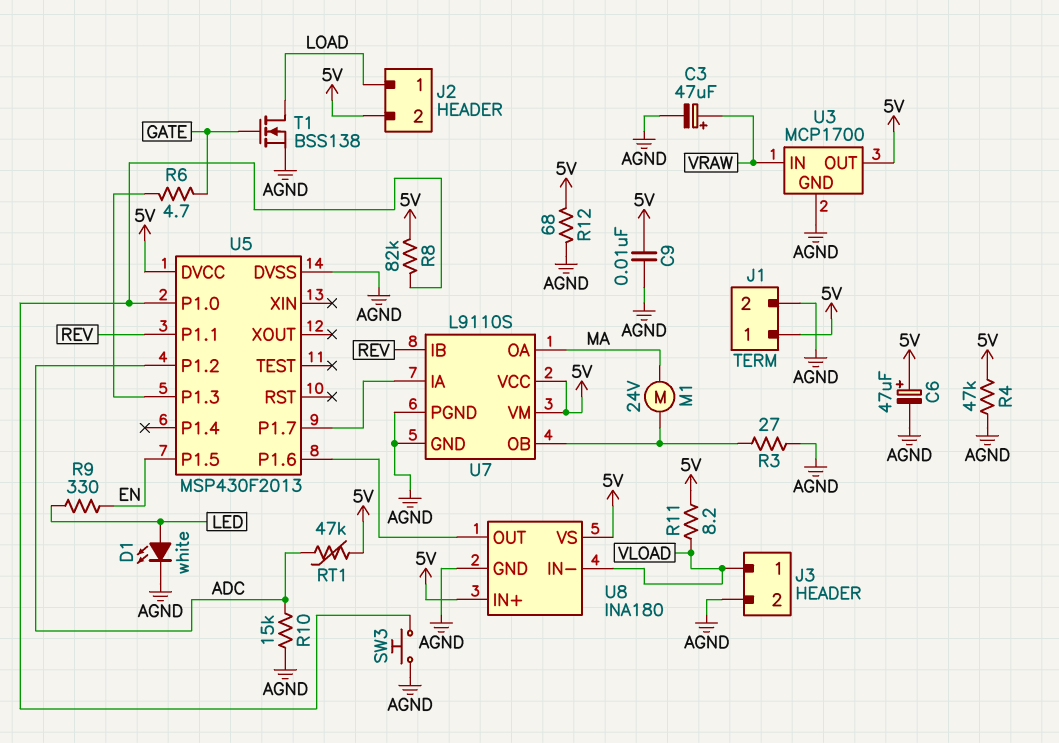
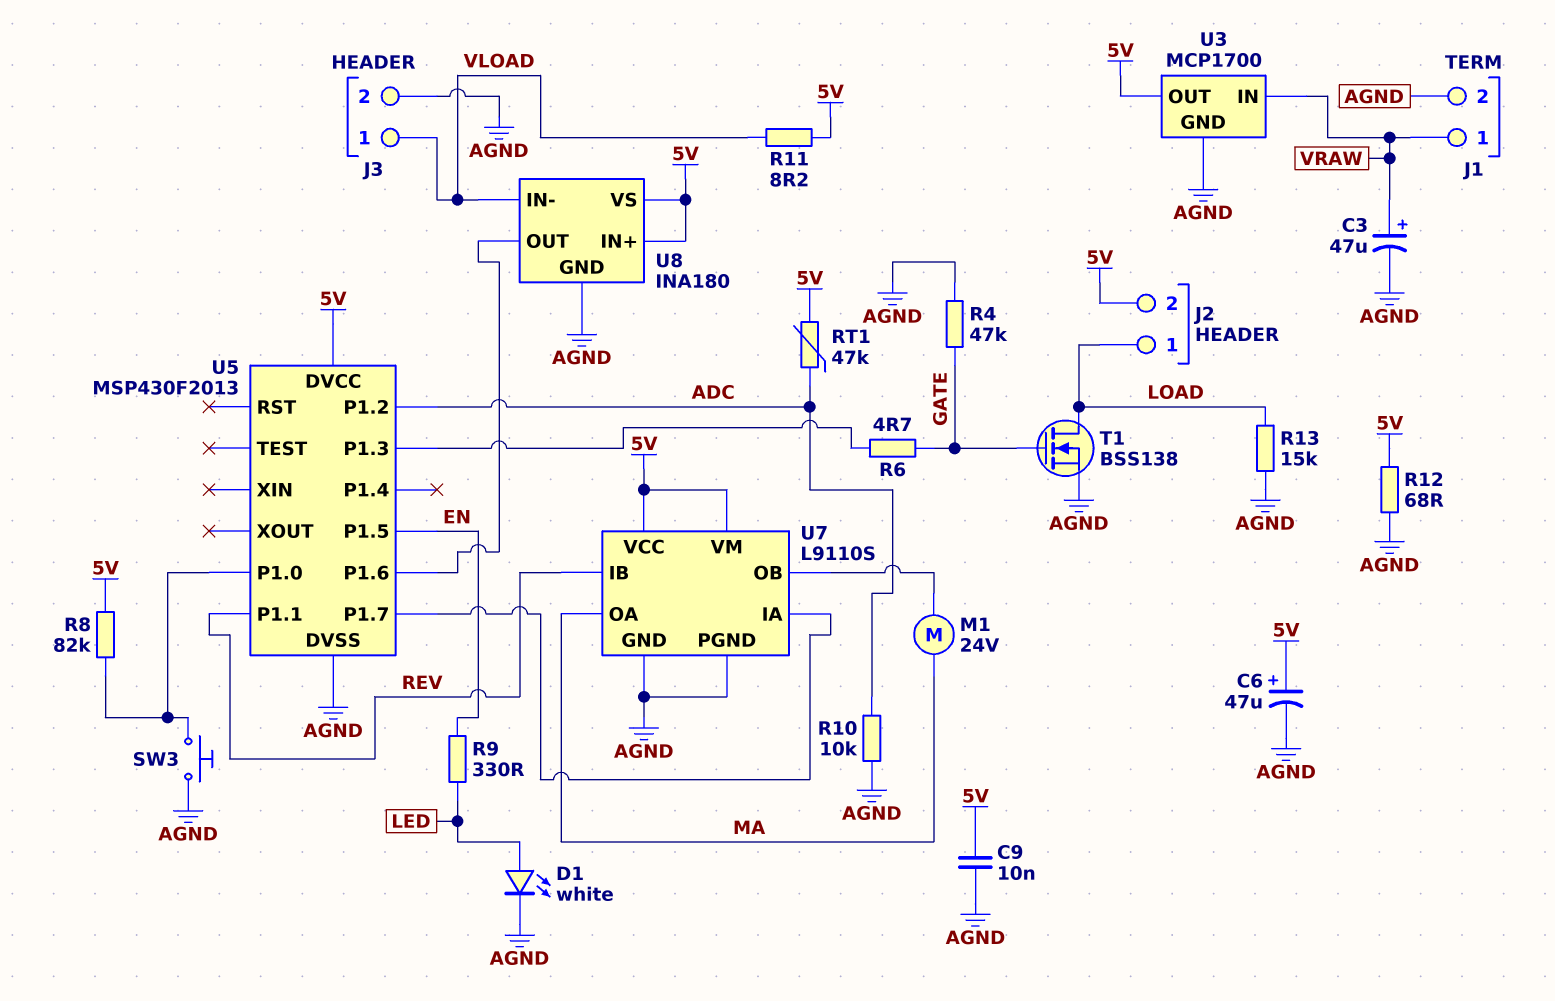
J1 pin 1: 5V -> VRAW
R3: 27 (AGND, U7/OB) -> none
R4: 47k (5V, AGND) -> 47k (AGND, GATE)
R10: 15k (ADC, AGND) -> 10k (ADC, AGND)
R13: none -> 15k (AGND, LOAD)

